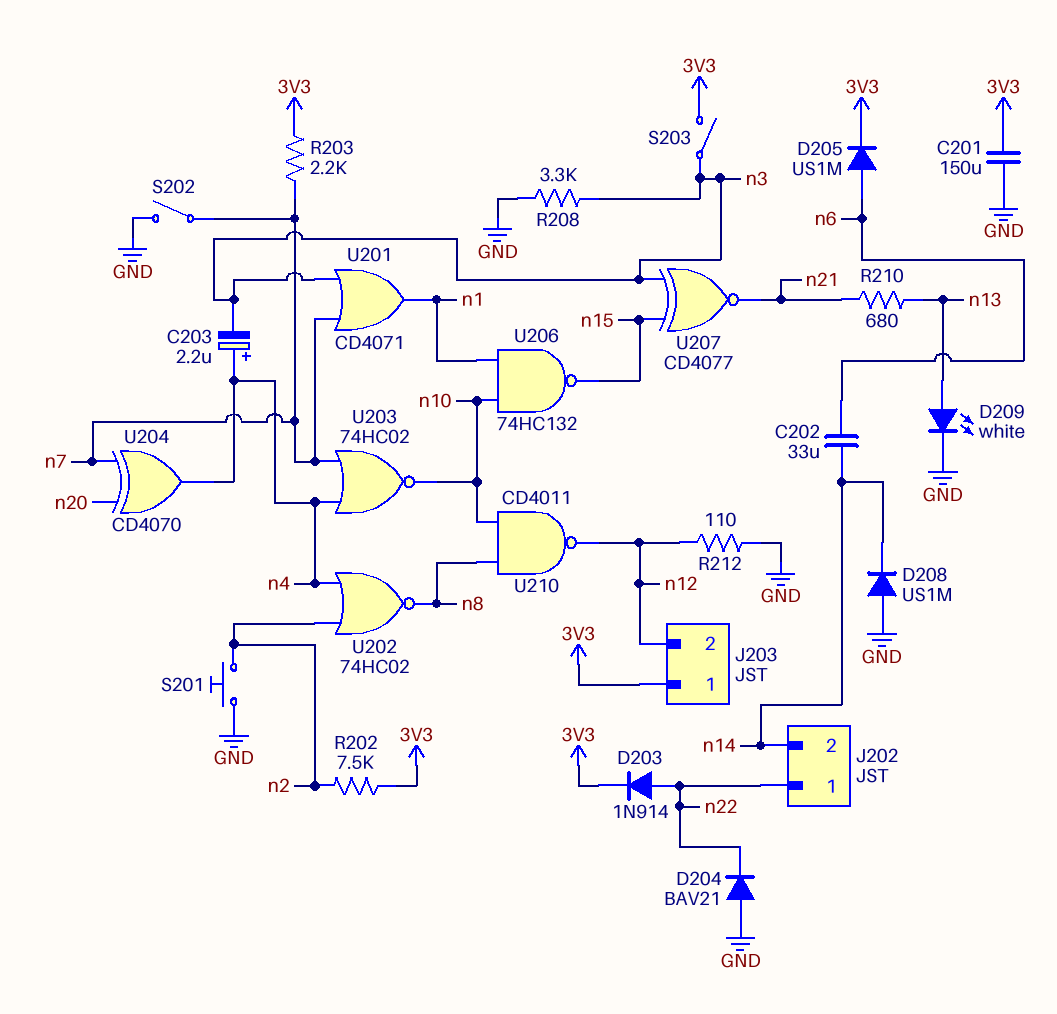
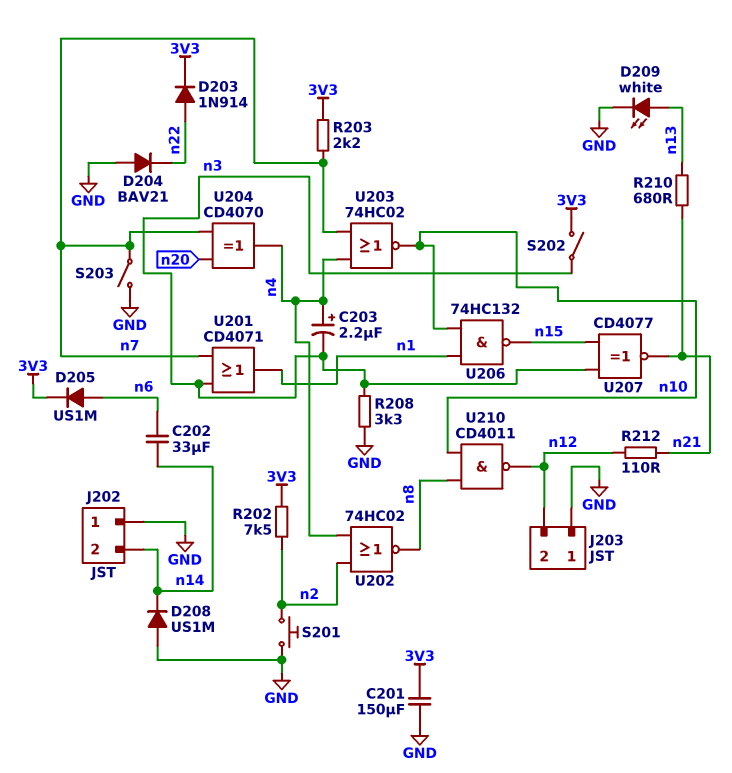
J202 pin 1: n22 -> GND
J203 pin 1: 3V3 -> GND
R212: 110 (GND, n12) -> 110 (n12, n21)
S202: switch (GND, n7) -> switch (3V3, n3)
S203: switch (3V3, n3) -> switch (GND, n7)

